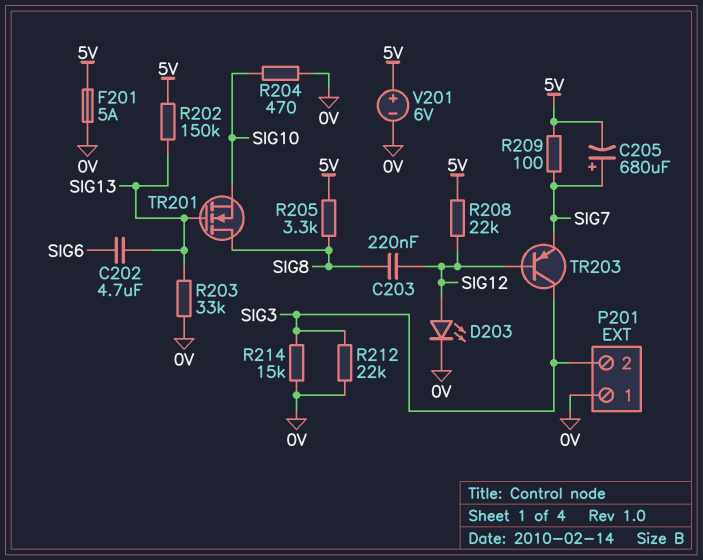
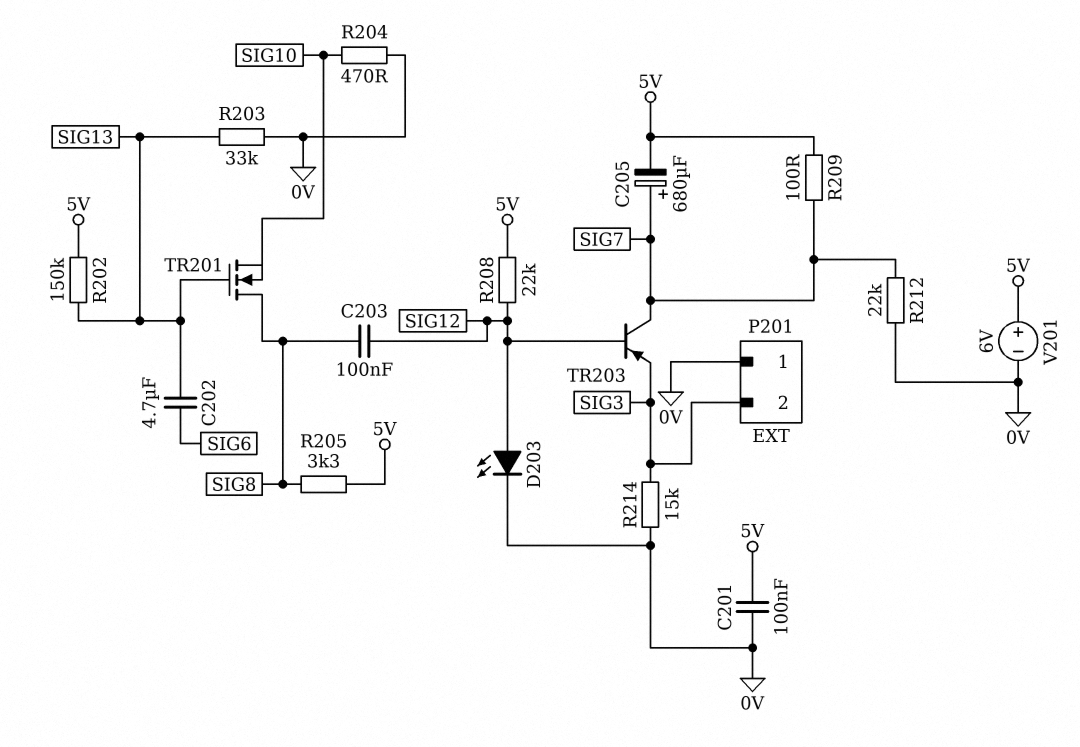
C201: none -> 100nF (0V, 5V)
C203: 220nF (SIG8, SIG12) -> 100nF (SIG8, SIG12)
F201: 5A (0V, 5V) -> none
R212: 22k (0V, SIG3) -> 22k (0V, SIG7)
TR203: PNP (B SIG12, C SIG3, E SIG7) -> PNP (B SIG12, C SIG7, E SIG3)

